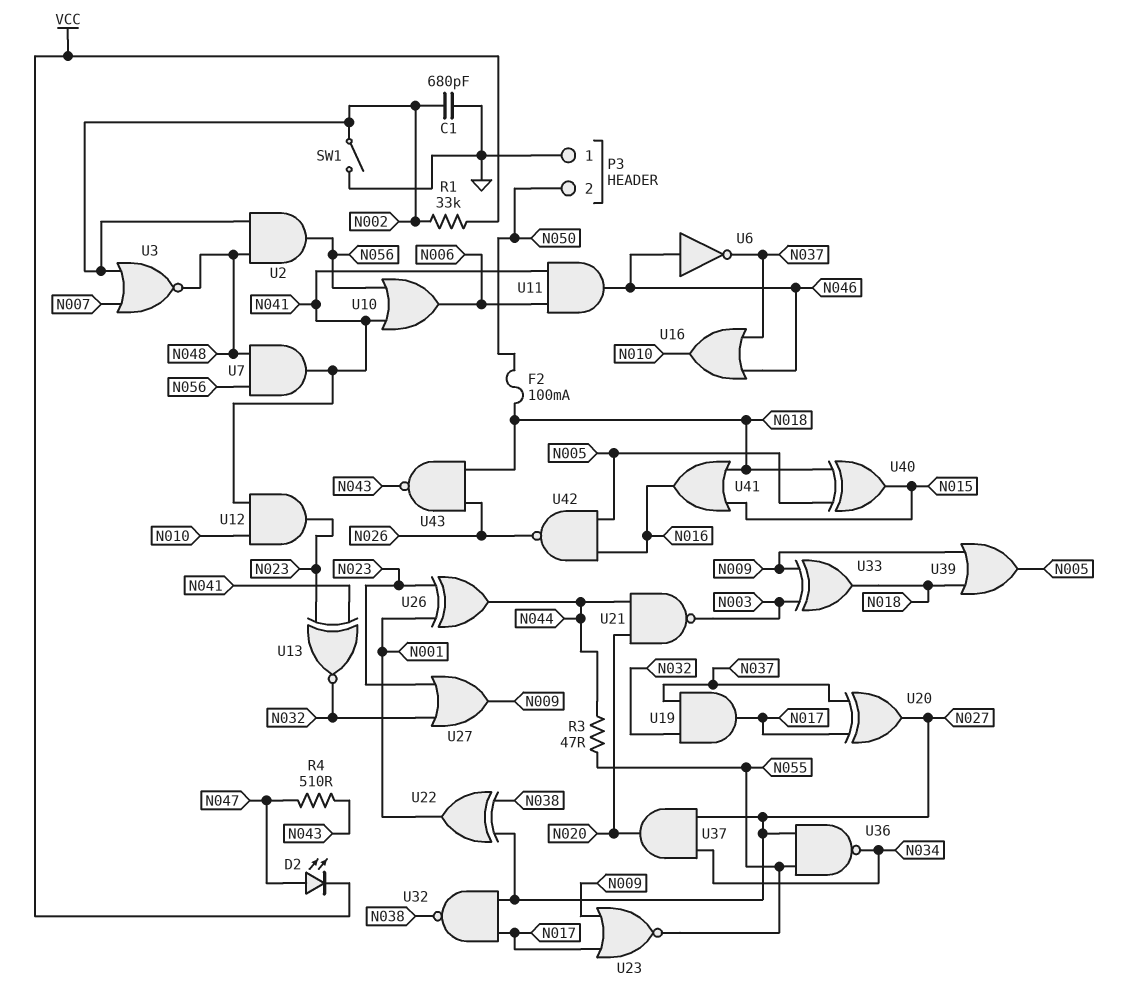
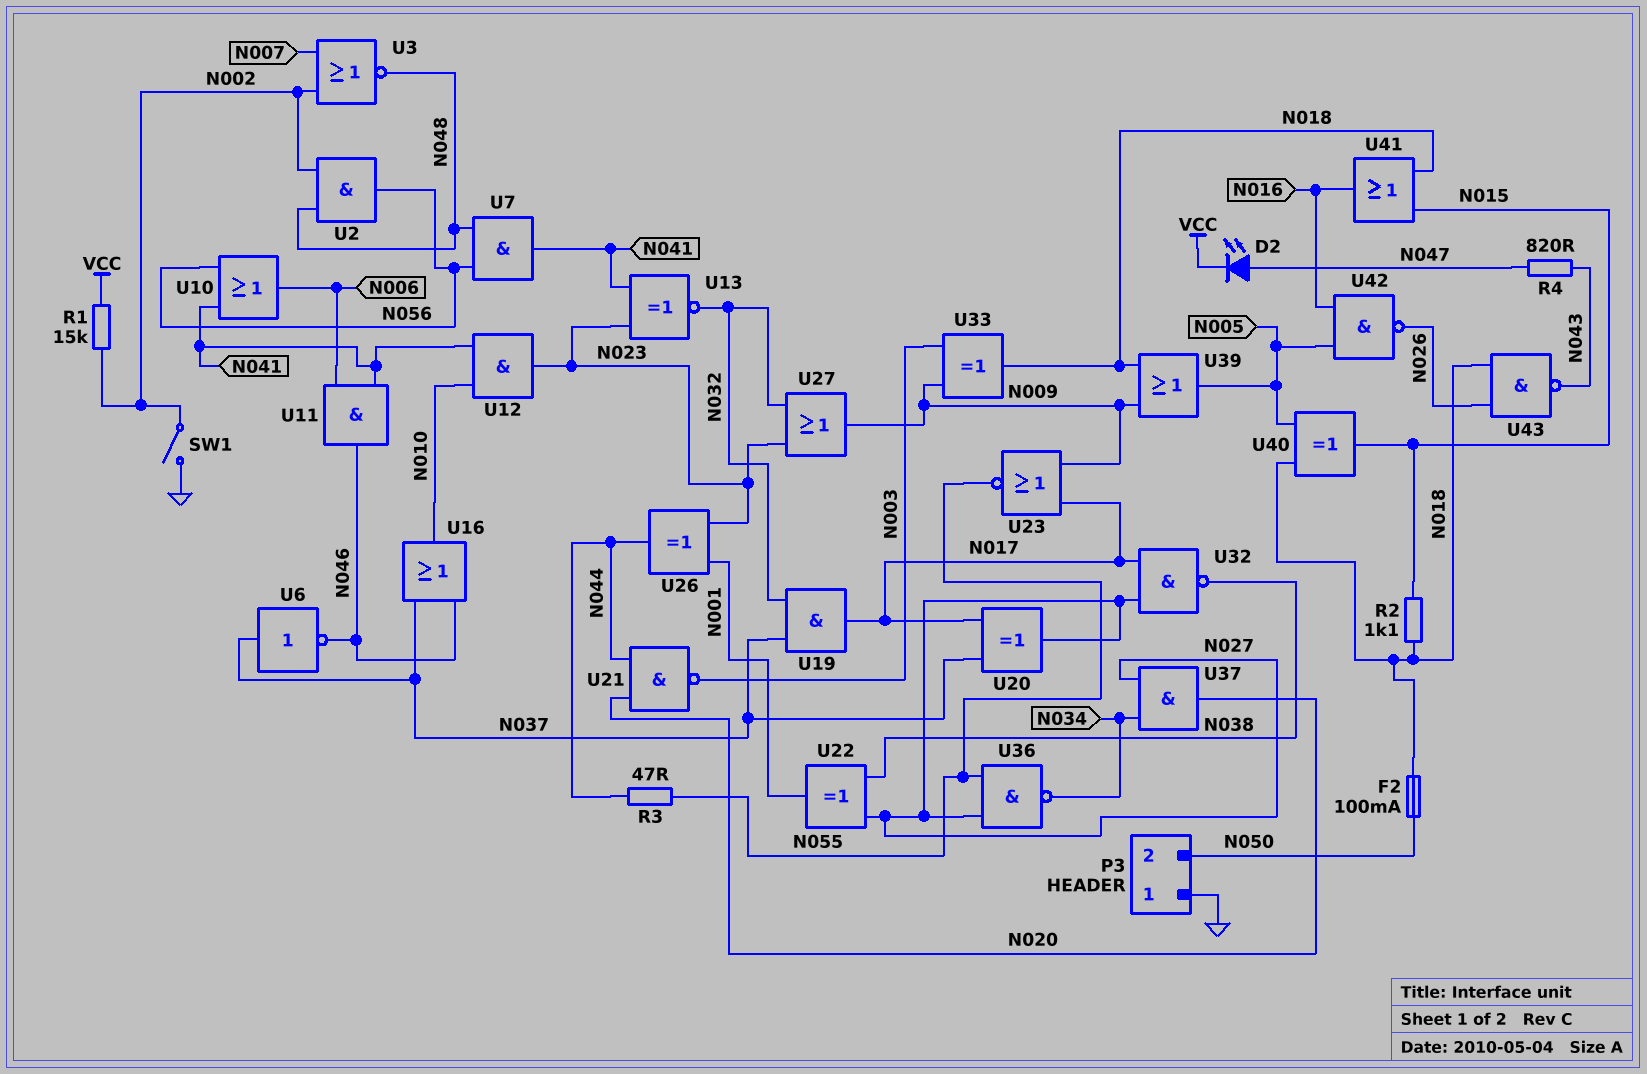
C1: 680pF (GND, N002) -> none
R1: 33k (N002, VCC) -> 15k (N002, VCC)
R2: none -> 1.1k (N015, N018)
R4: 510 (N043, N047) -> 820 (N043, N047)
U6: NOT (in N046, out N037) -> NOT (in N037, out N046)

